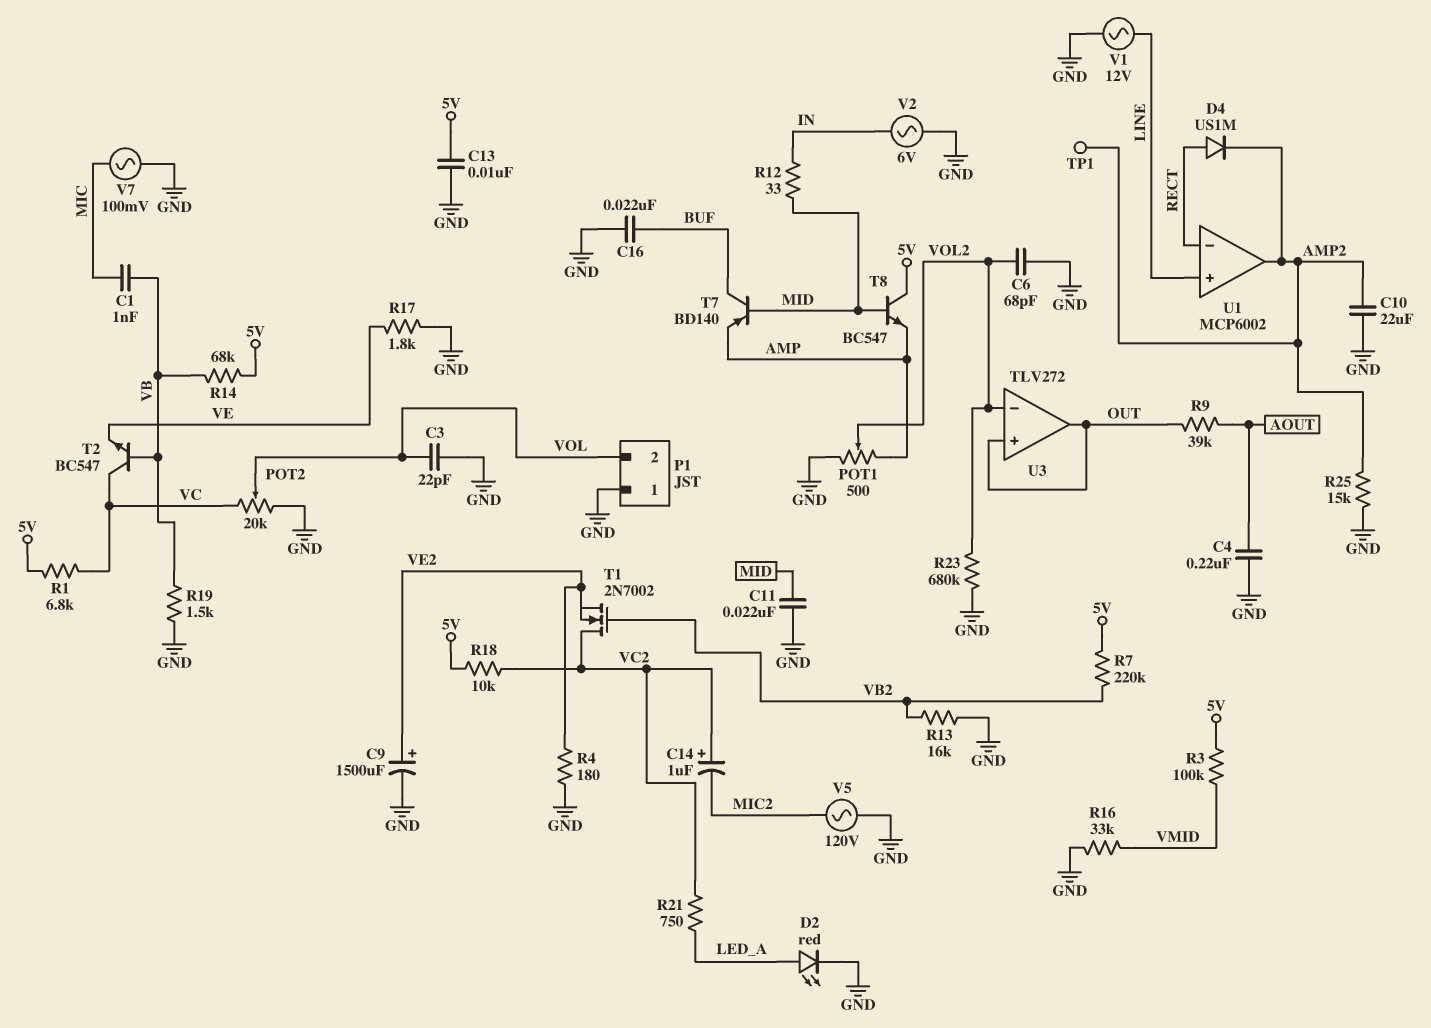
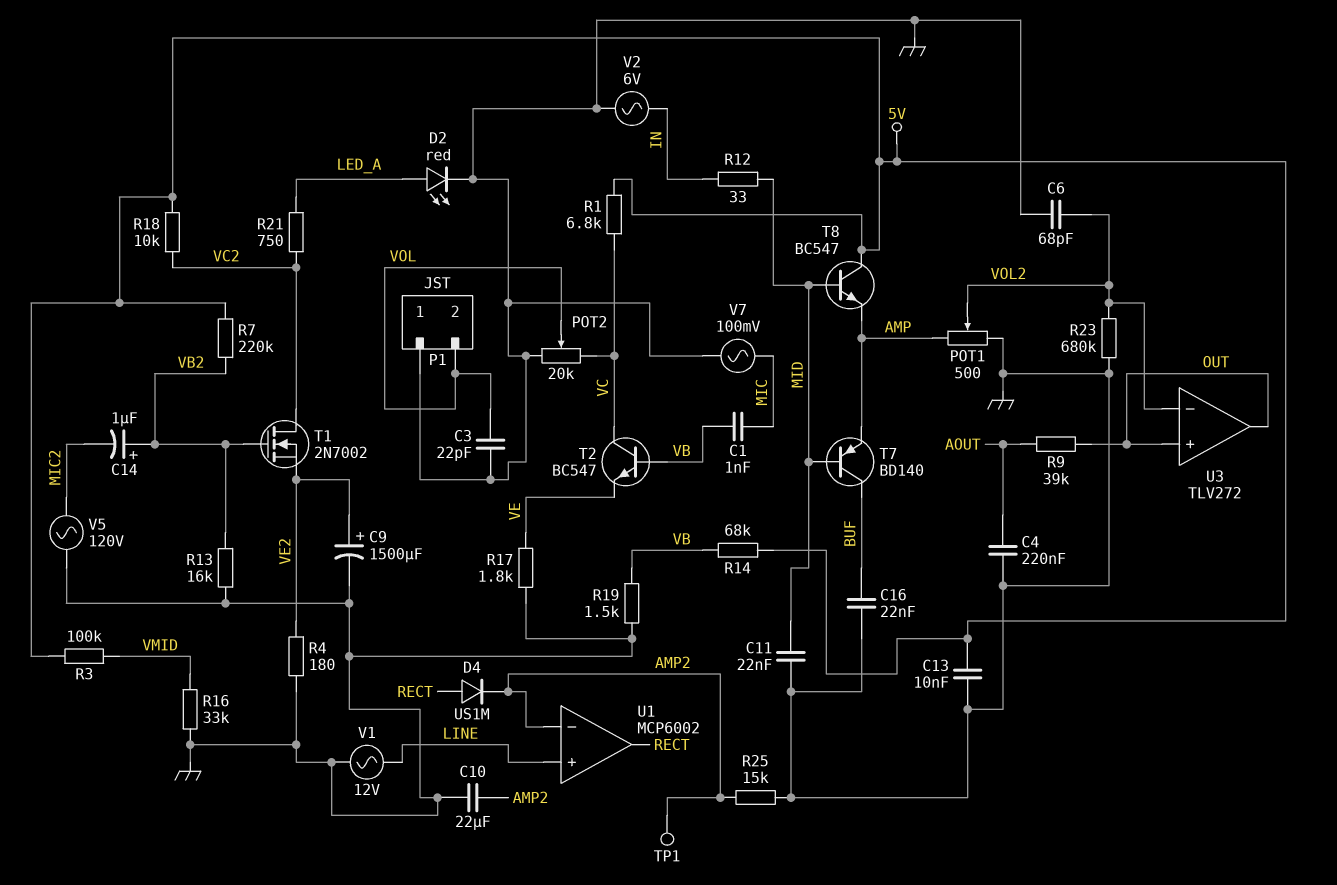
C14: 1uF (plus VC2, minus MIC2) -> 1uF (plus VB2, minus MIC2)
U1 pin in-: RECT -> AMP2
U1 pin out: AMP2 -> RECT

